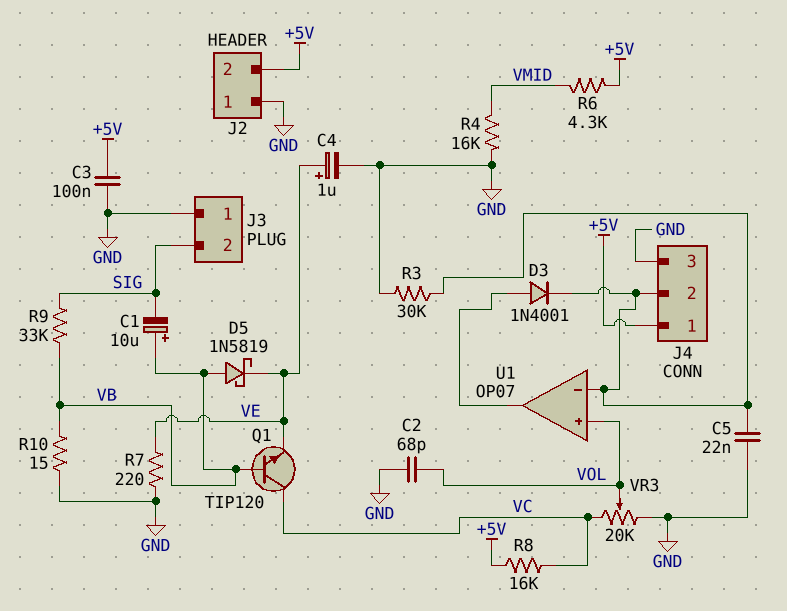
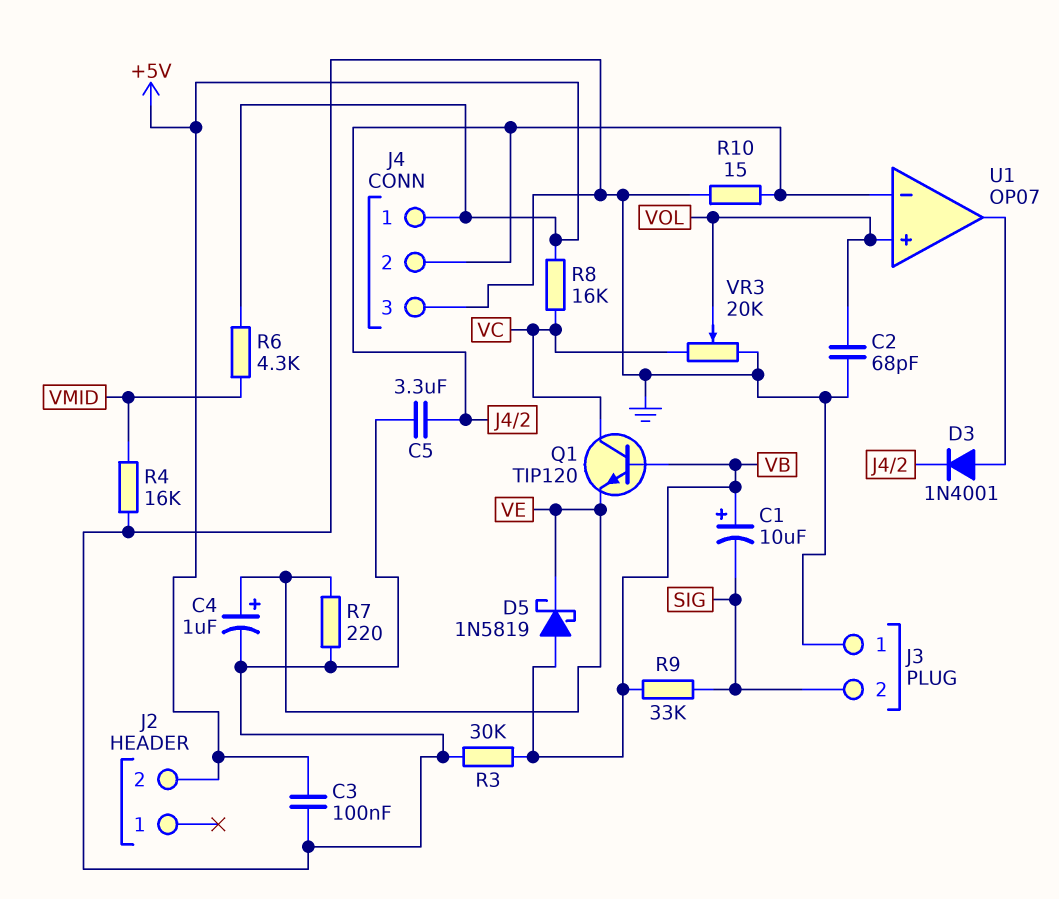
C5: 22nF (GND, J4/2) -> 3.3uF (GND, J4/2)
J2 pin 1: GND -> none
R3: 30k (GND, J4/2) -> 30k (GND, VB)
R10: 15 (GND, VB) -> 15 (GND, J4/2)

